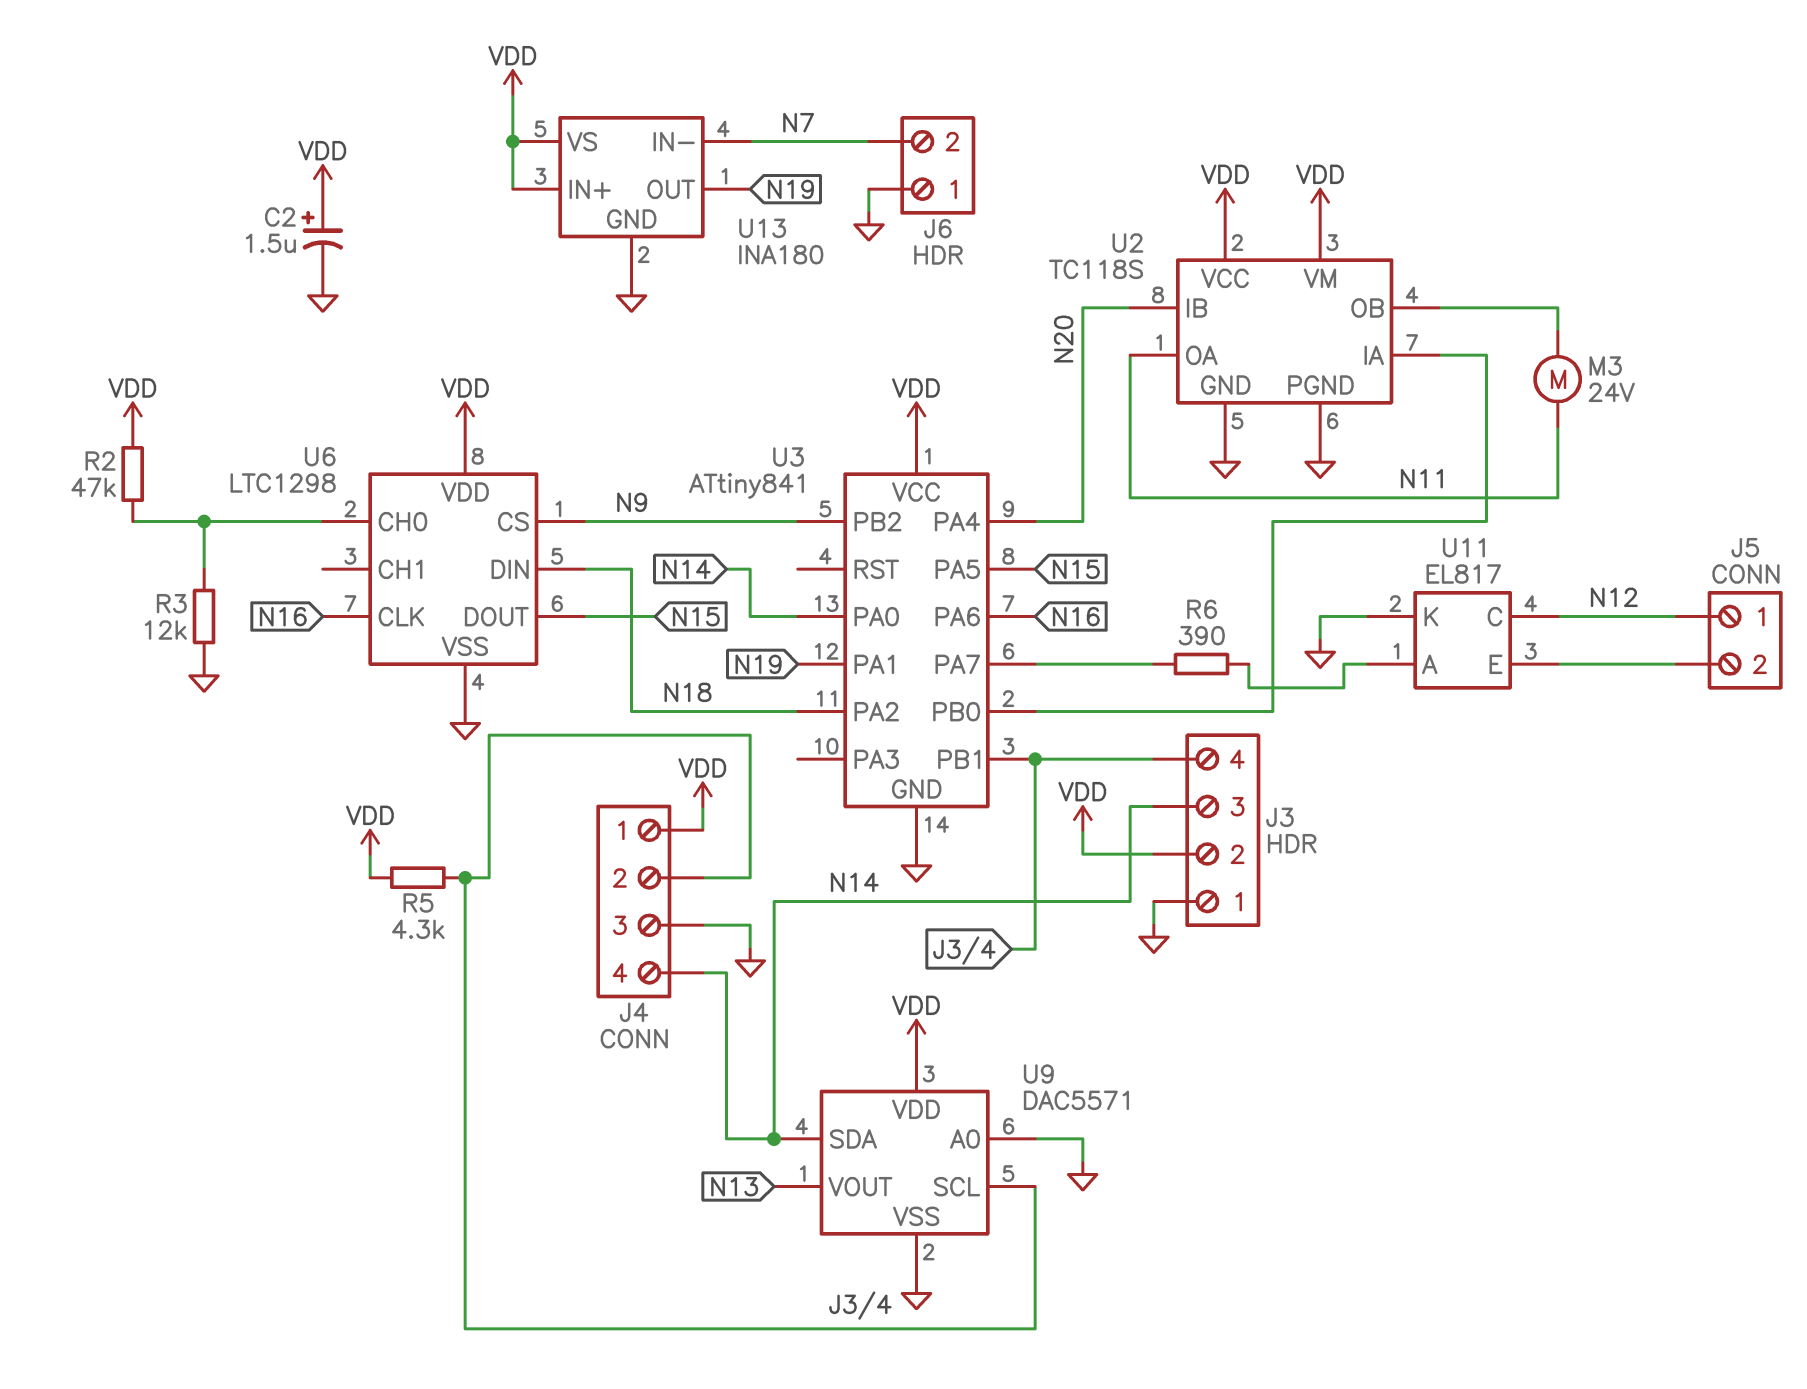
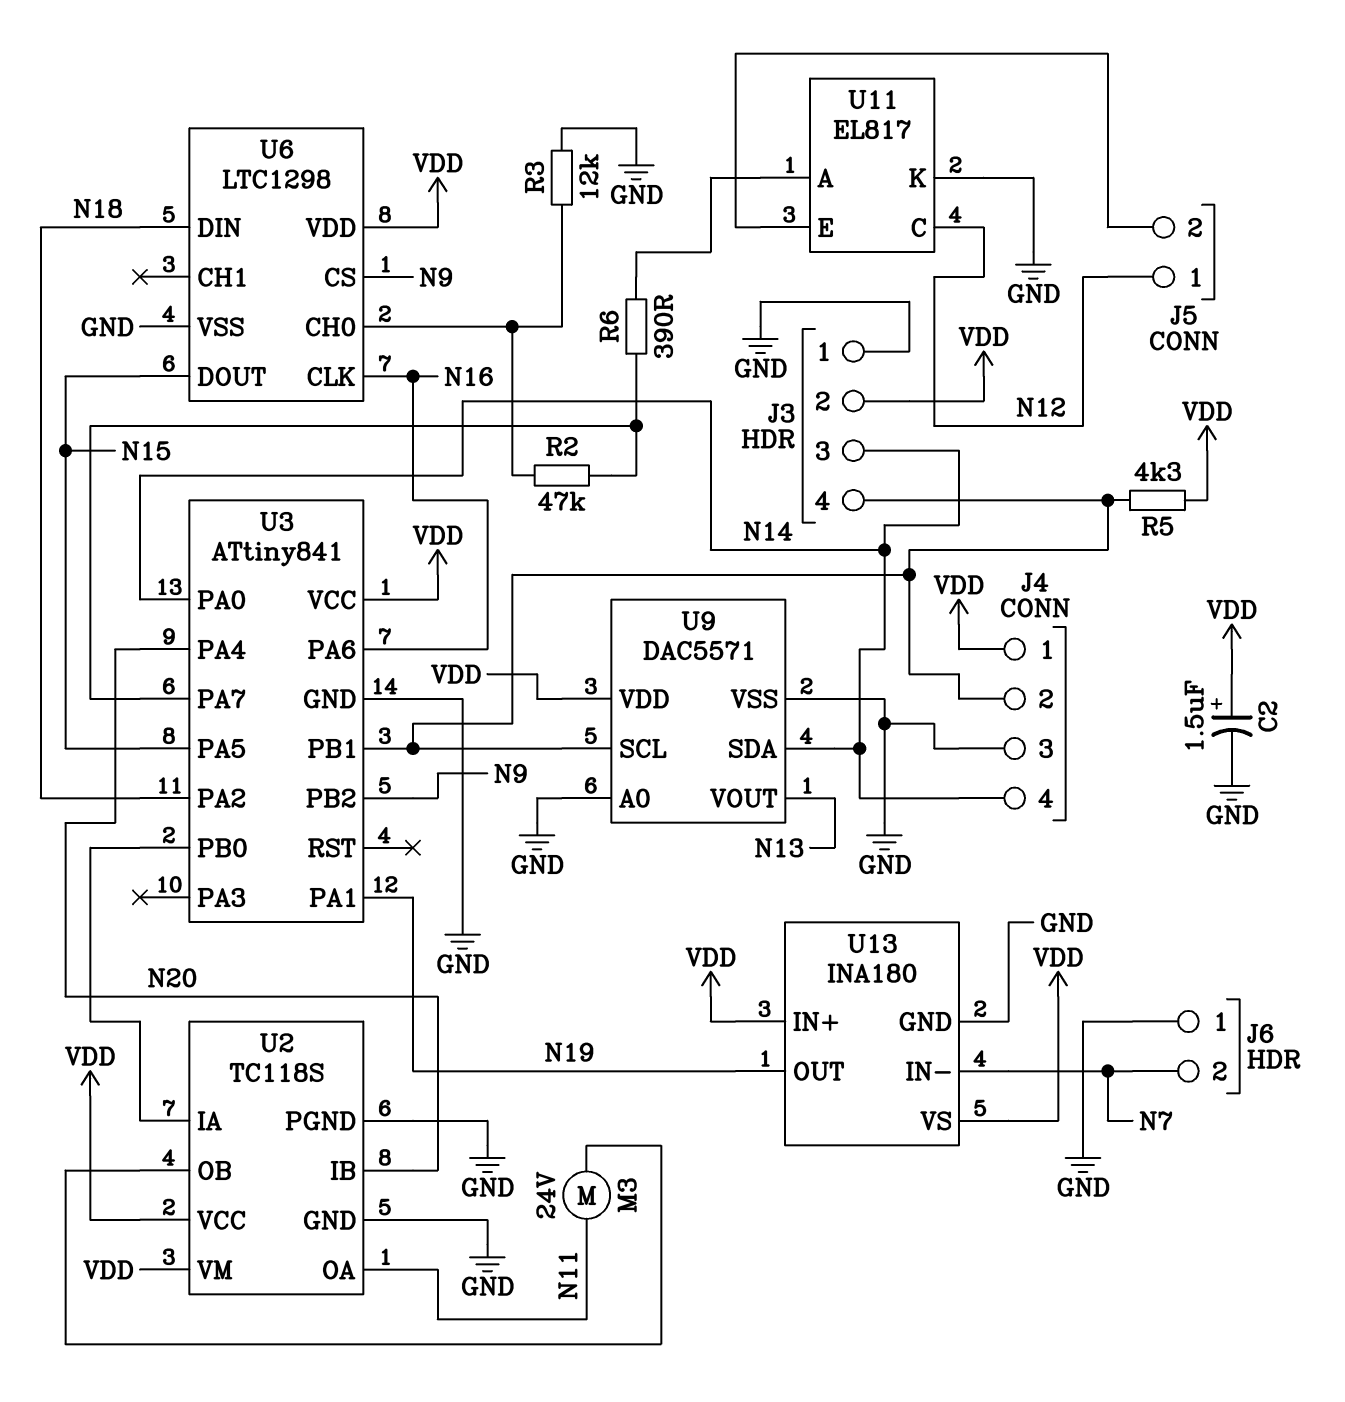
R2: 47k (U6/CH0, VDD) -> 47k (U3/PA7, U6/CH0)

